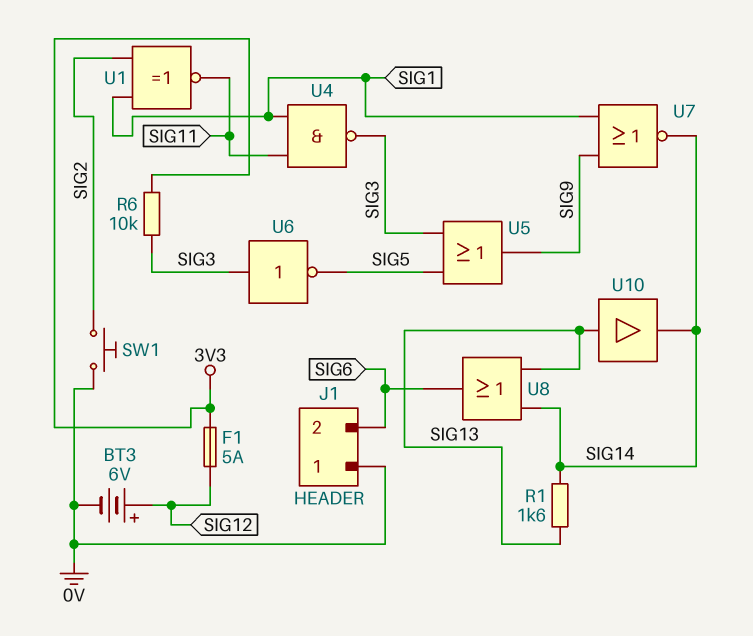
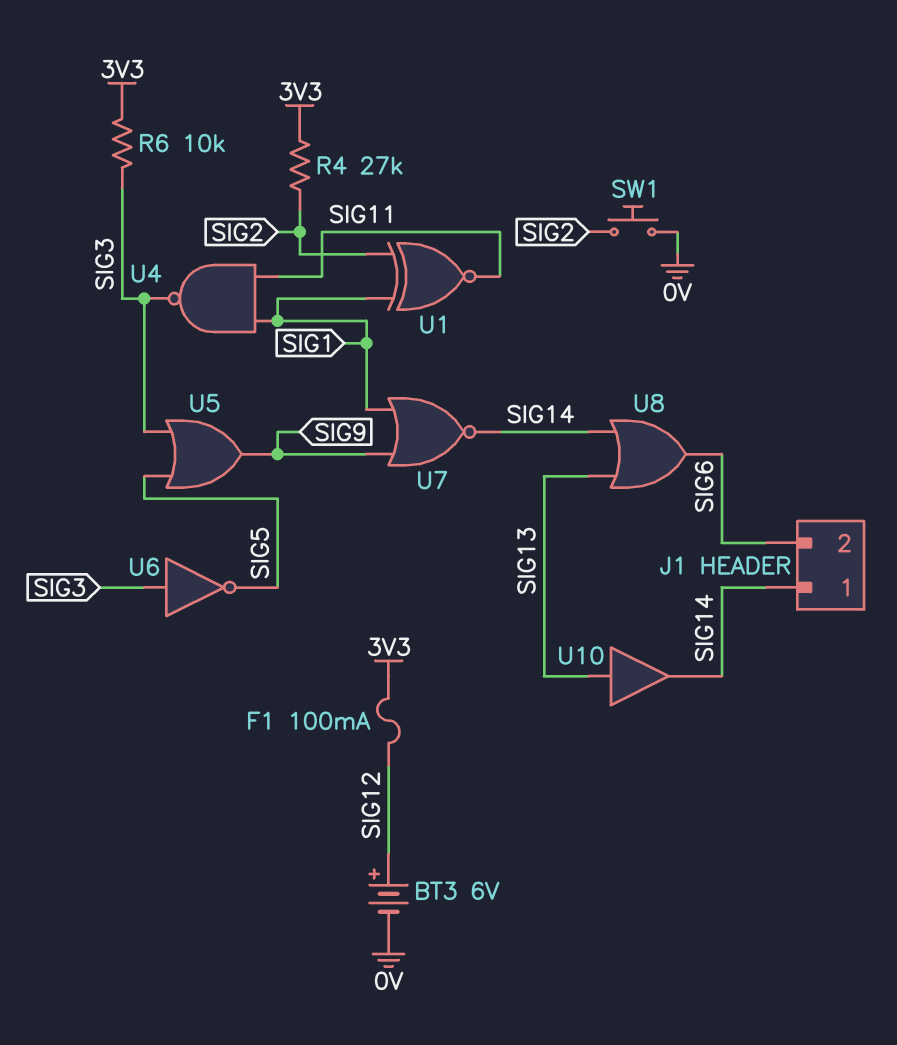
F1: 5A (3V3, SIG12) -> 100mA (3V3, SIG12)
J1 pin 1: 0V -> SIG14
R1: 1.6k (SIG13, SIG14) -> none
R4: none -> 27k (3V3, SIG2)

